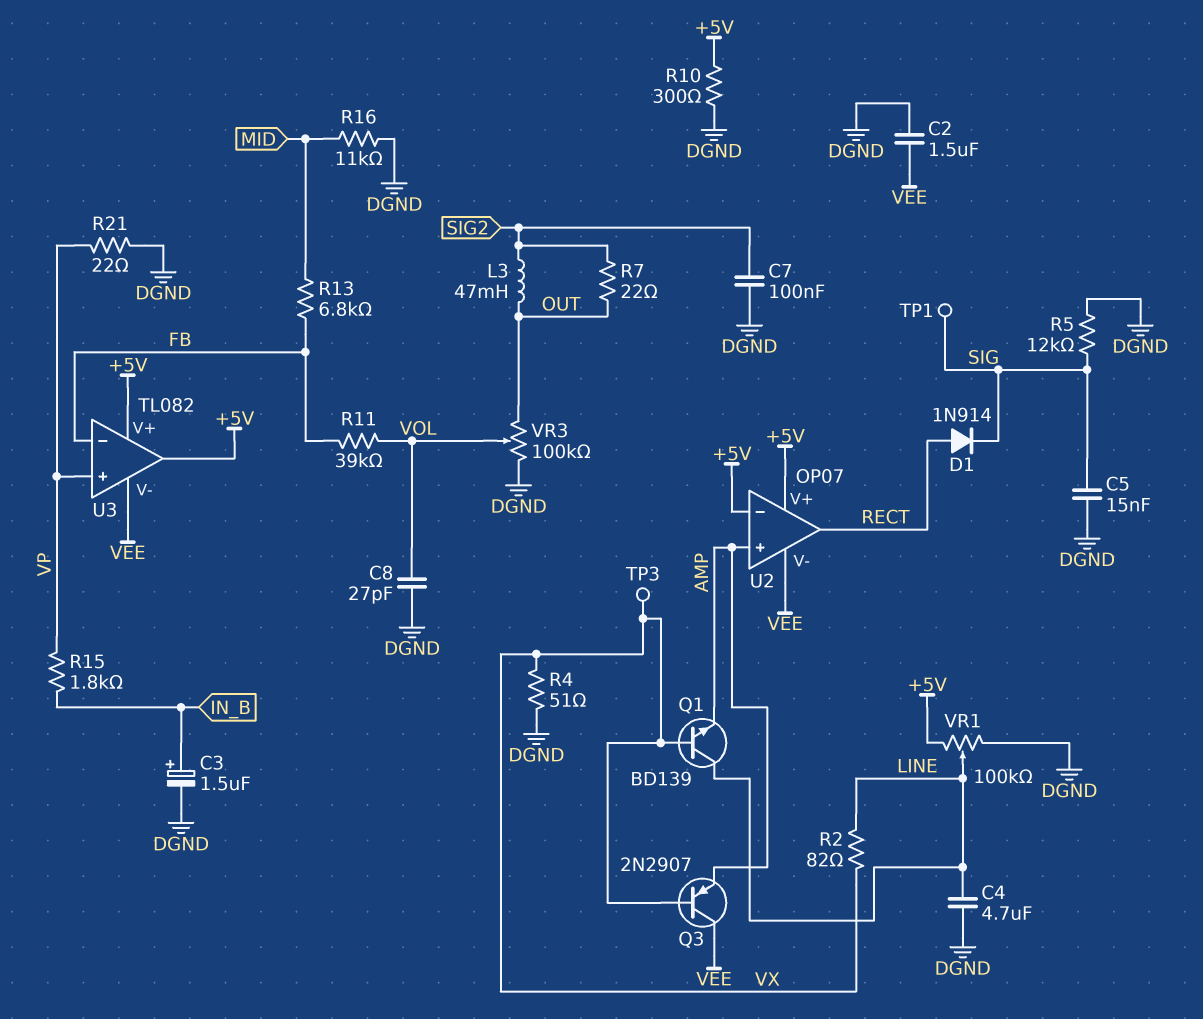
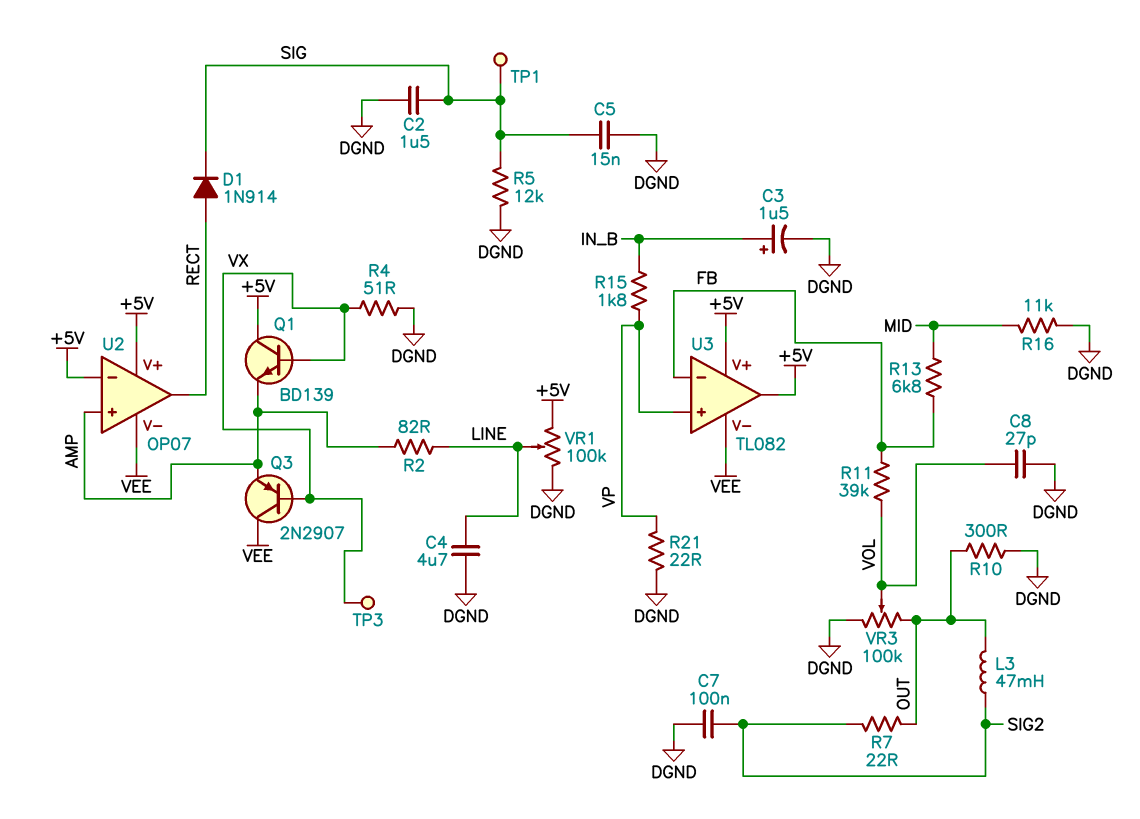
C2: 1.5uF (DGND, VEE) -> 1.5uF (DGND, SIG)
Q1: NPN BD139 (B VX, C LINE, E AMP) -> NPN BD139 (B VX, C +5V, E AMP)
R2: 82 (LINE, VX) -> 82 (AMP, LINE)
R10: 300 (+5V, DGND) -> 300 (DGND, OUT)

